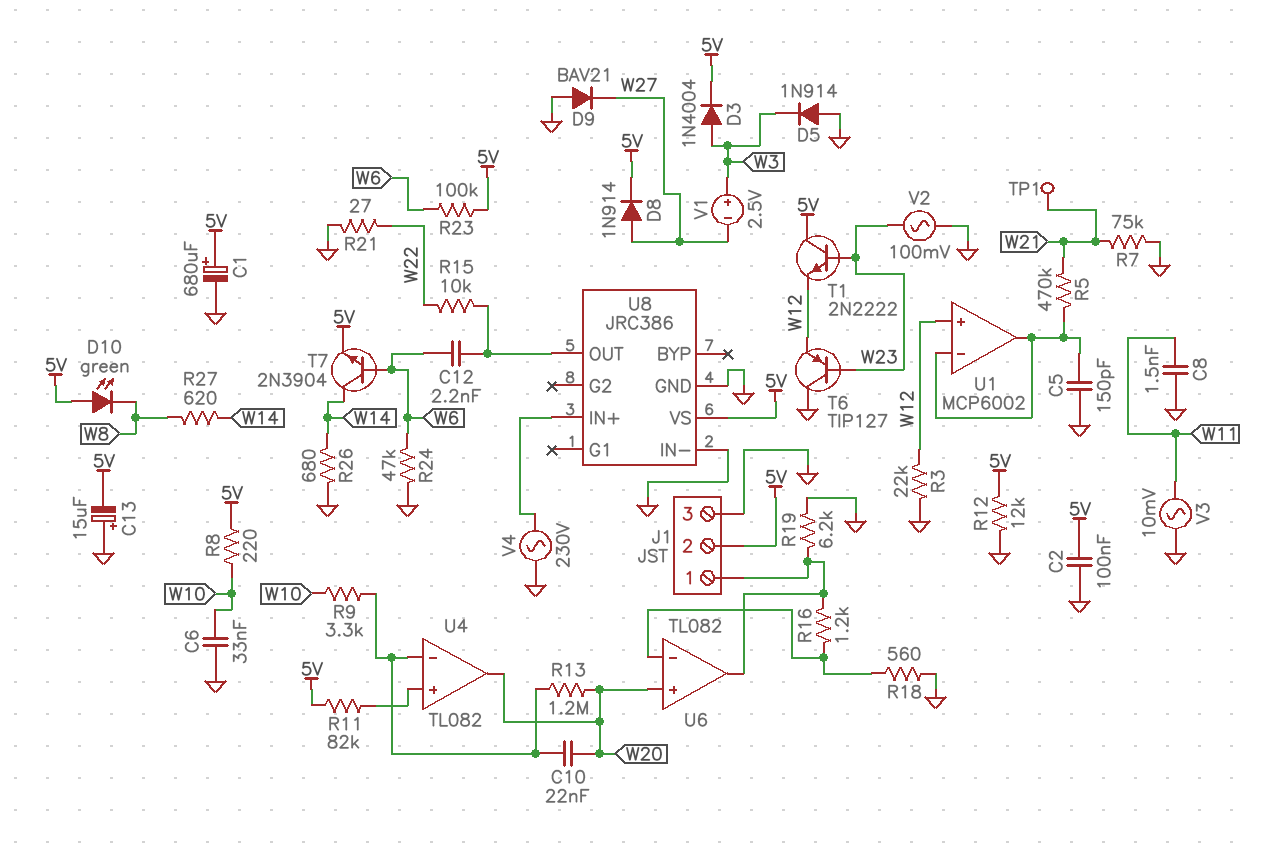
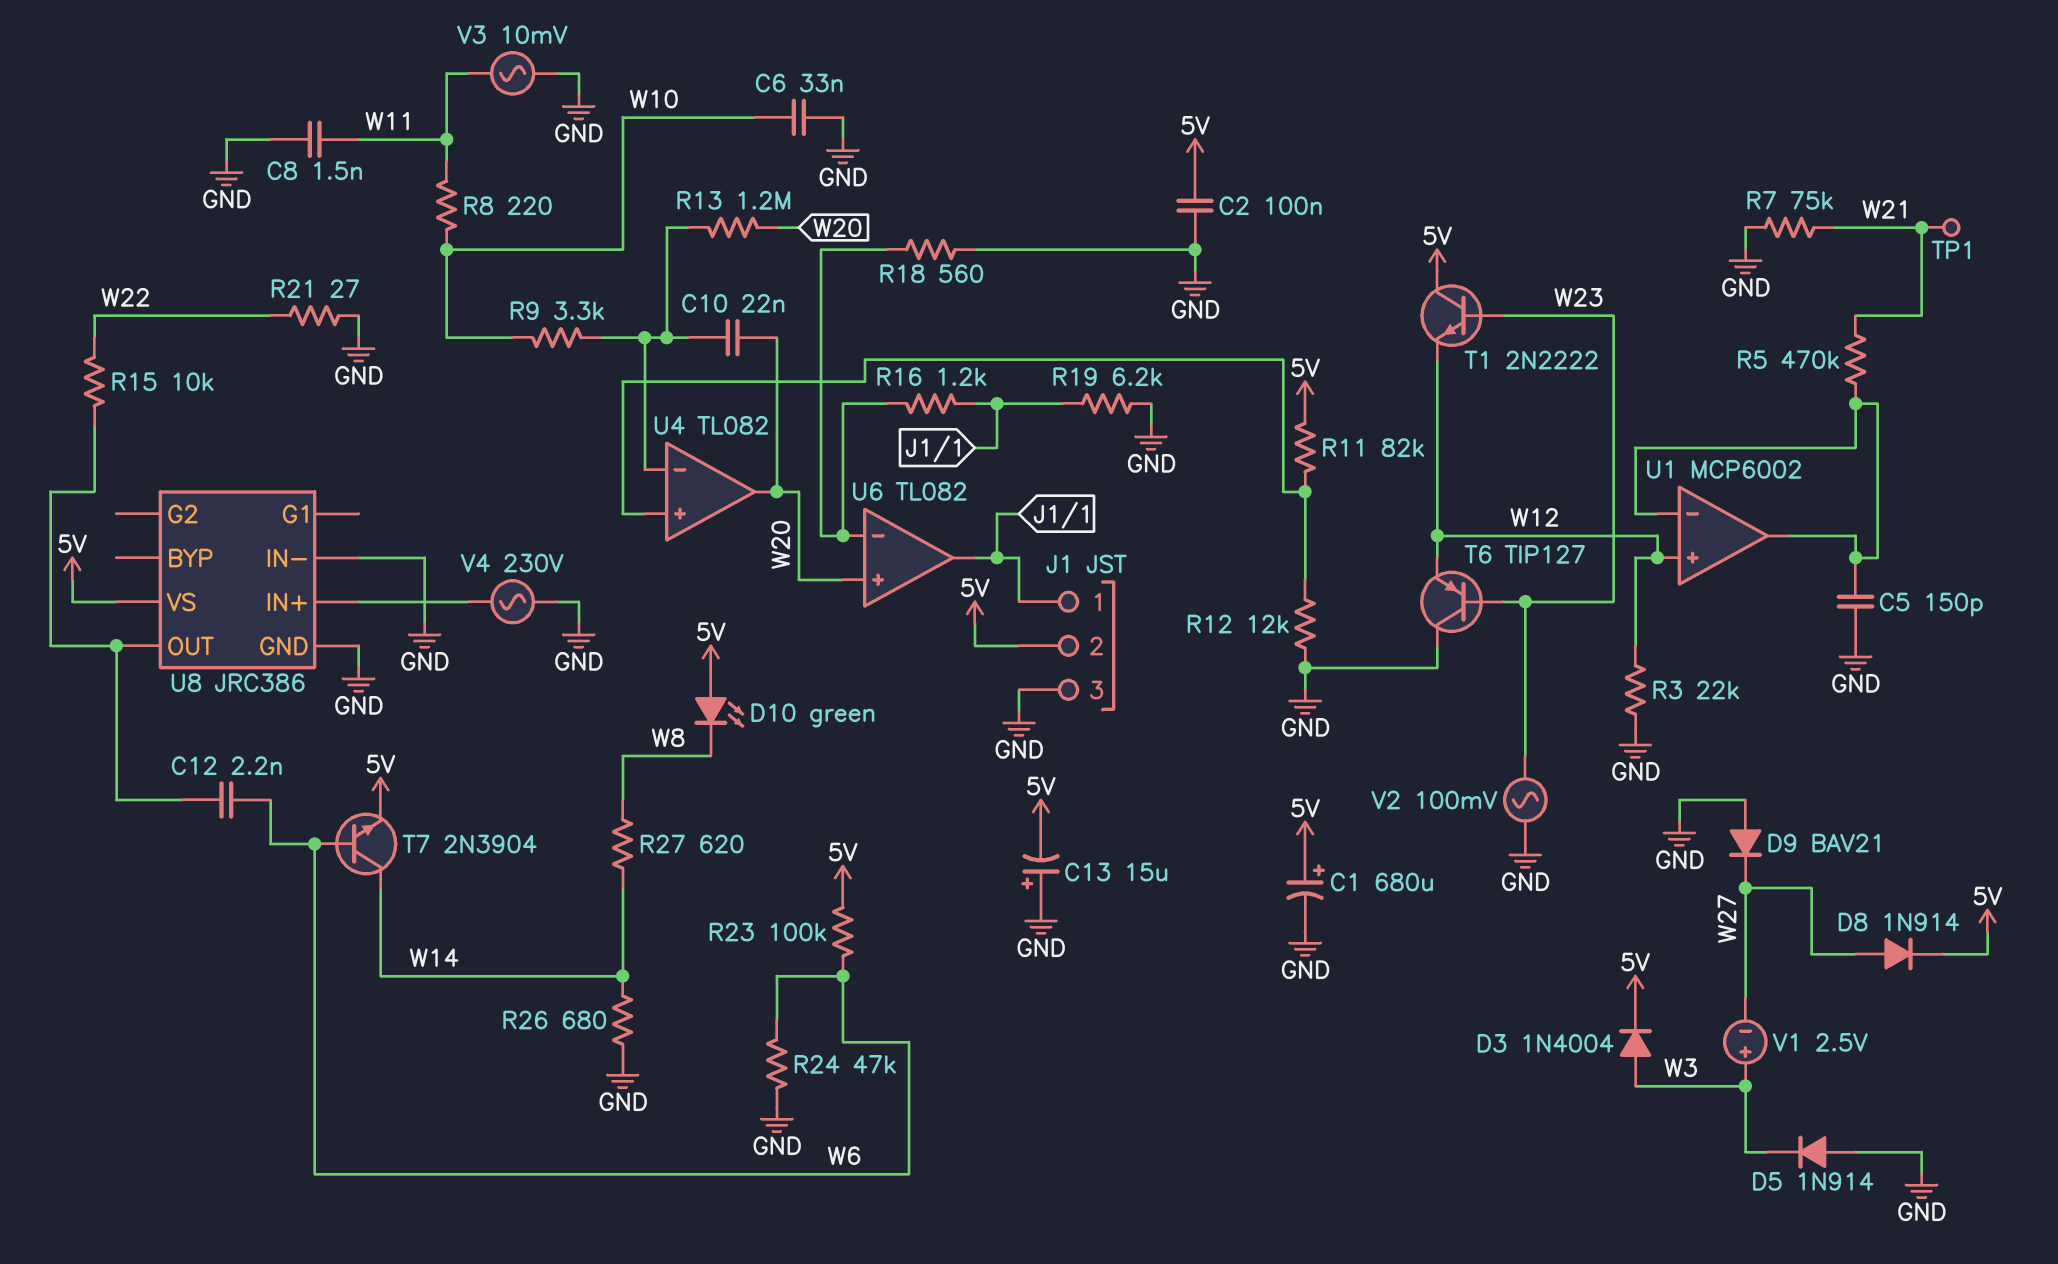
R8: 220 (5V, W10) -> 220 (W10, W11)
R12: 12k (5V, GND) -> 12k (GND, U4/in+)

